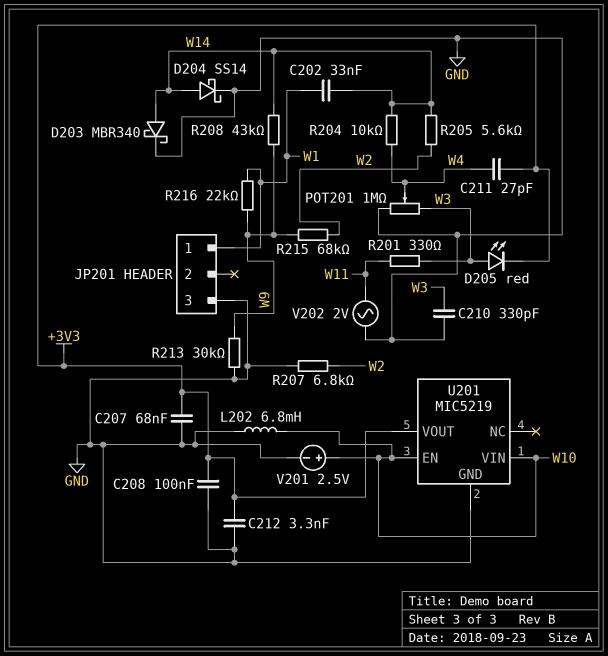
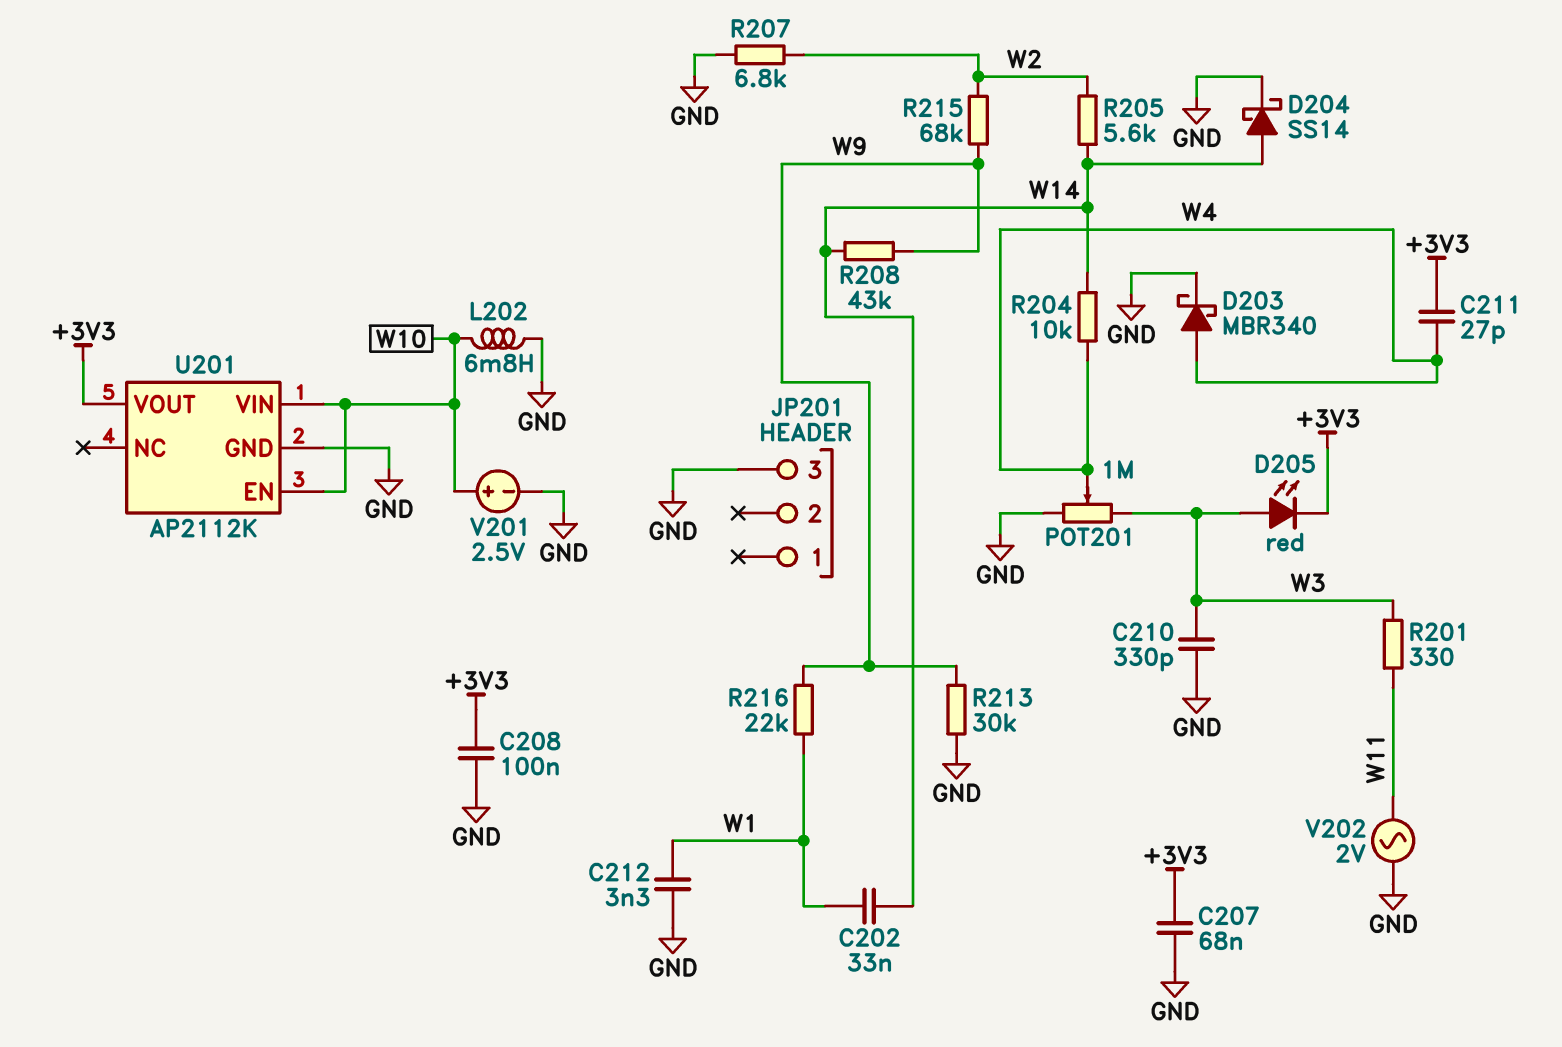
C212: 3.3nF (+3V3, GND) -> 3.3nF (GND, W1)
D203: schottky MBR340 (A W14, K GND) -> schottky MBR340 (A W4, K GND)
JP201 pin 1: W1 -> none
U201: MIC5219 -> AP2112K

